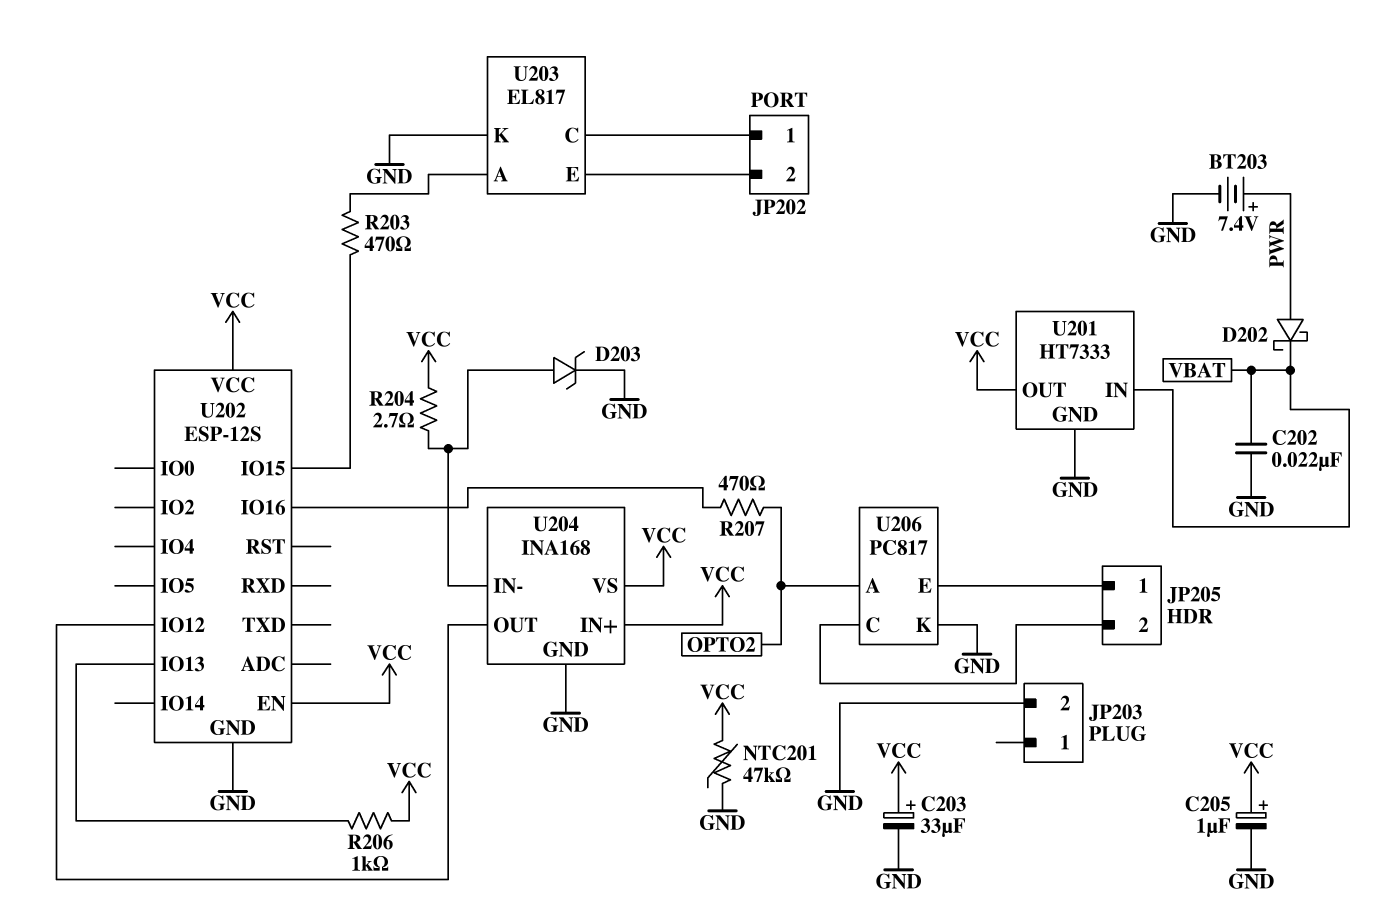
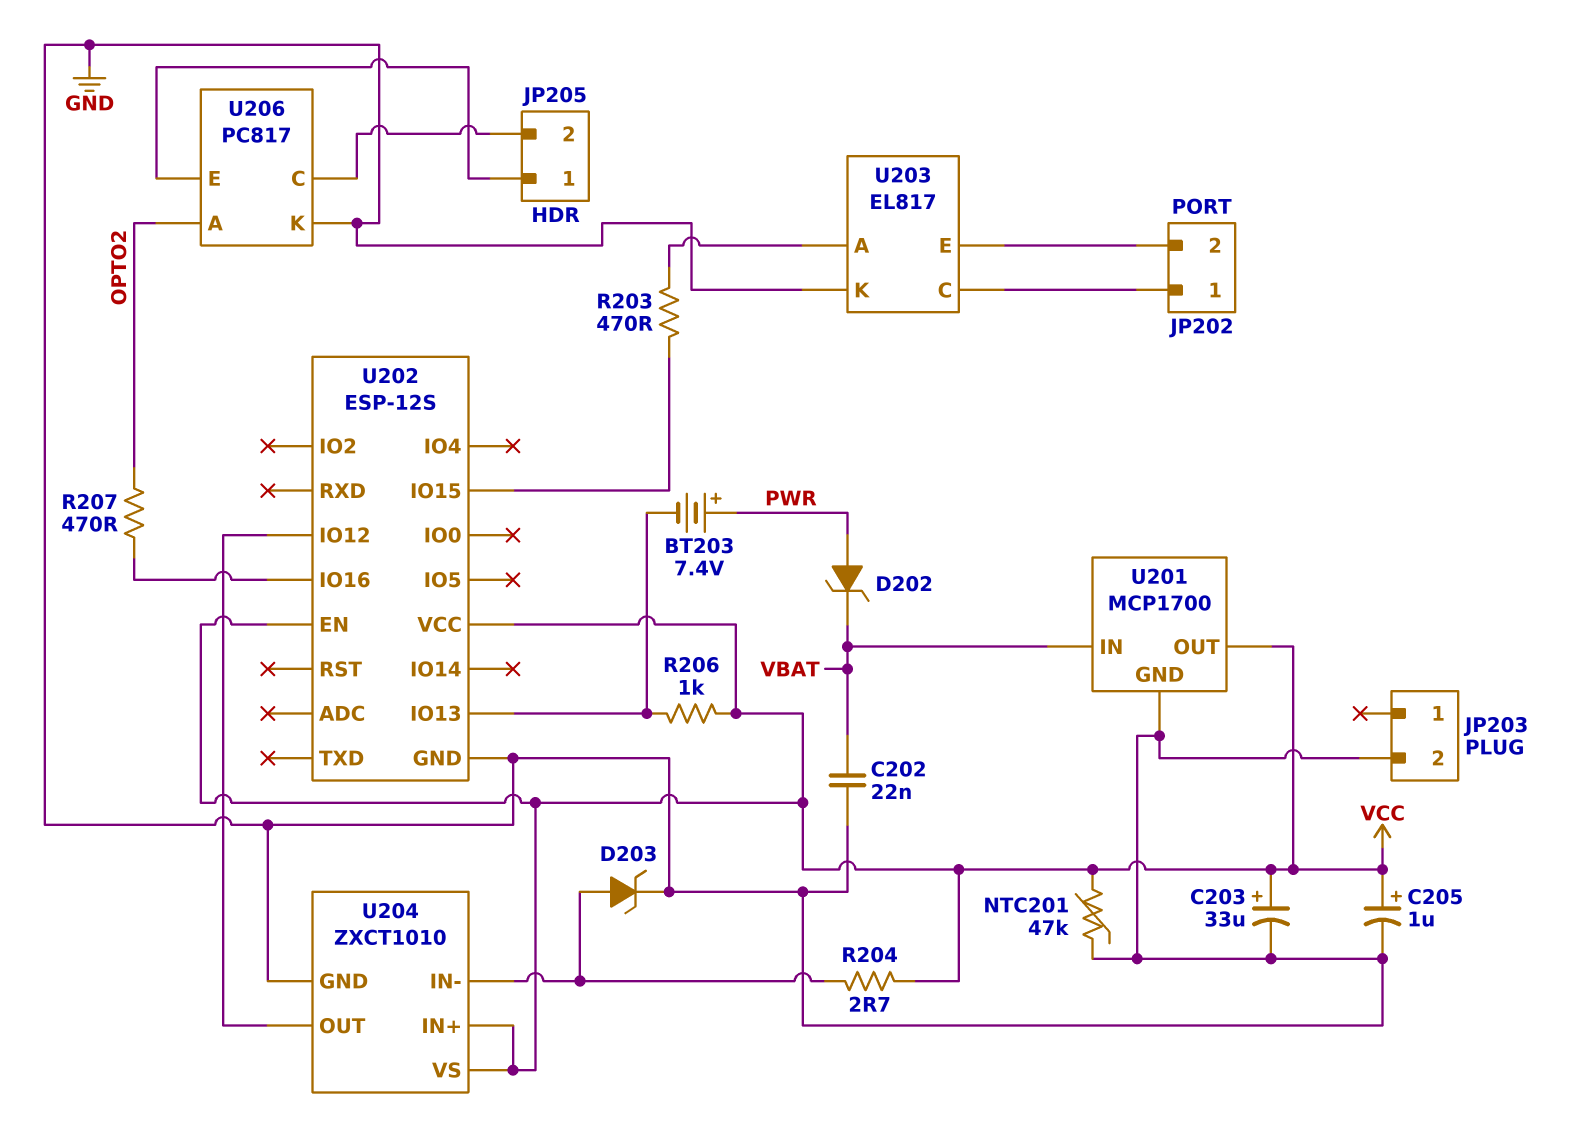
BT203: 7.4V (plus PWR, minus GND) -> 7.4V (plus PWR, minus U202/IO13)
D202: schottky (A PWR, K VBAT) -> zener (A PWR, K VBAT)
U201: HT7333 -> MCP1700
U204: INA168 -> ZXCT1010

